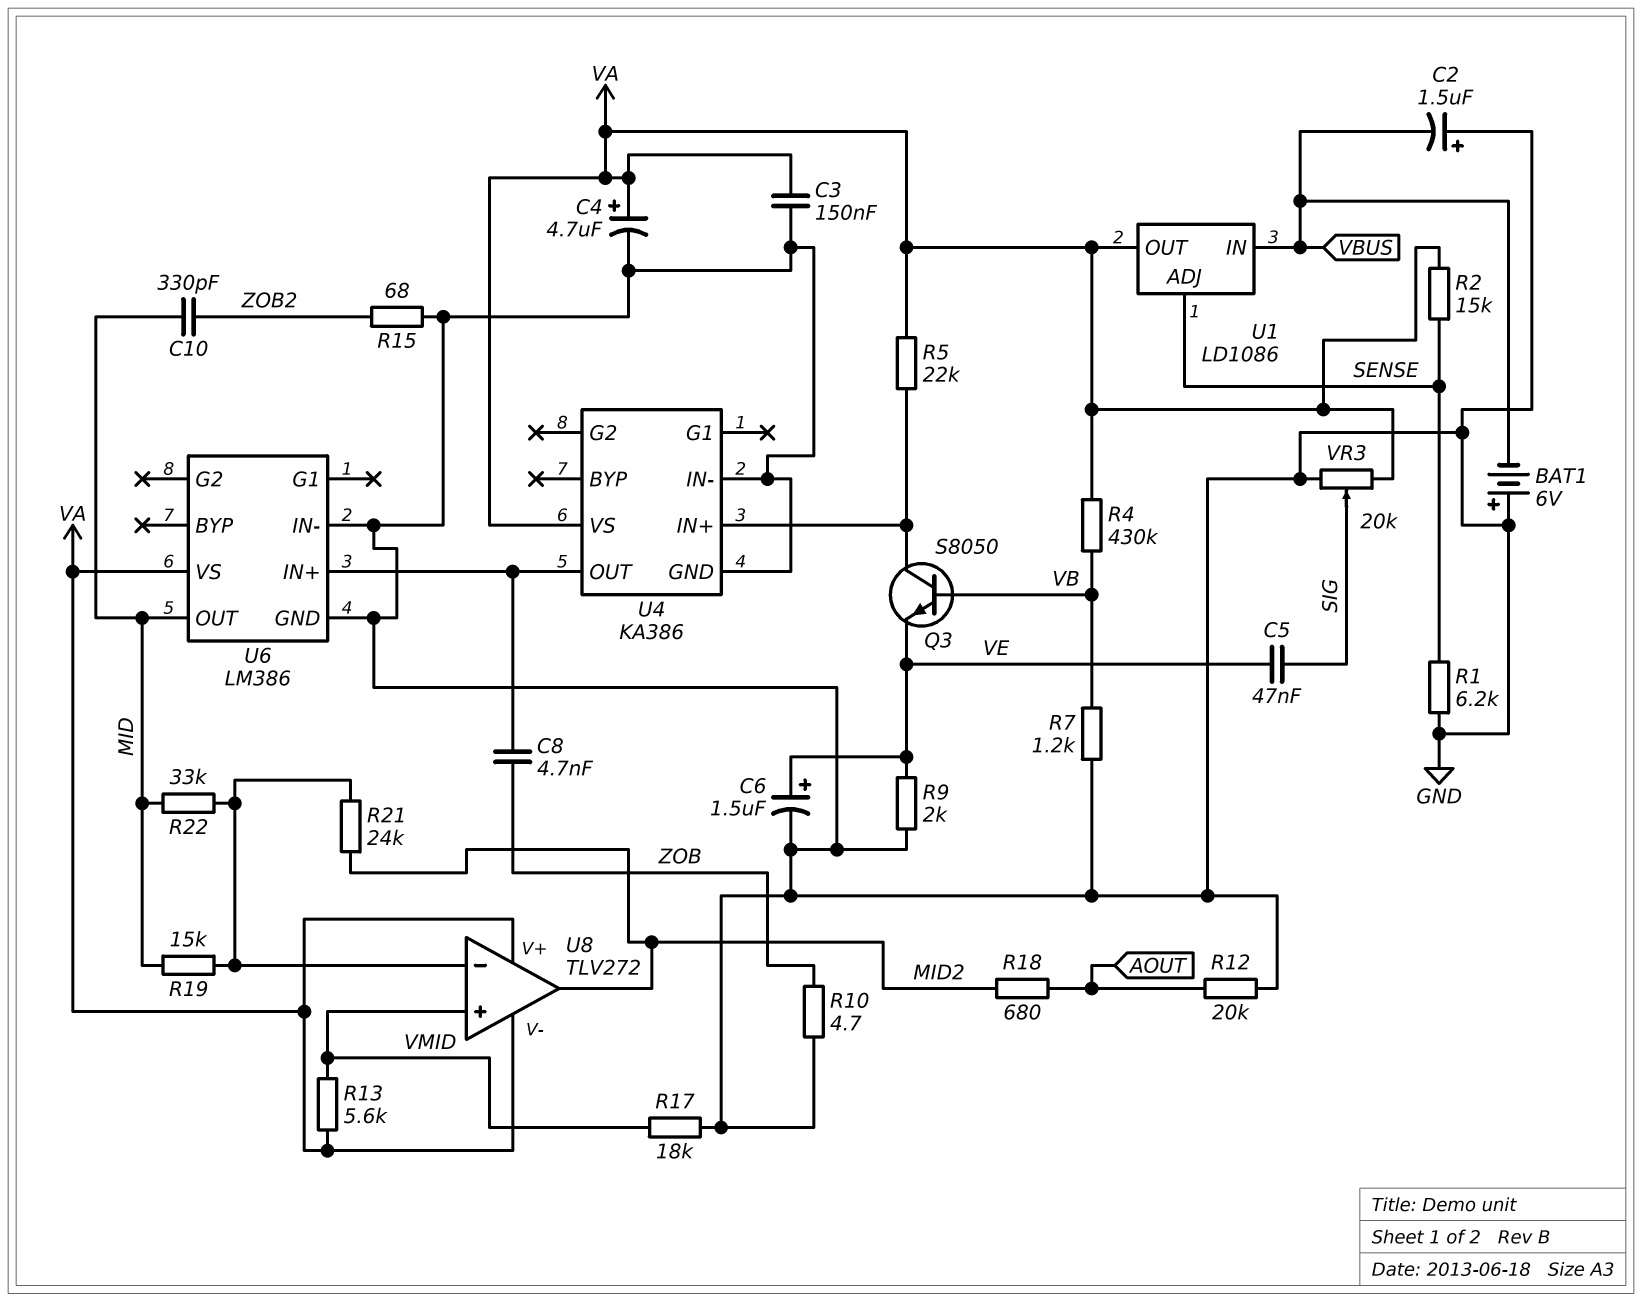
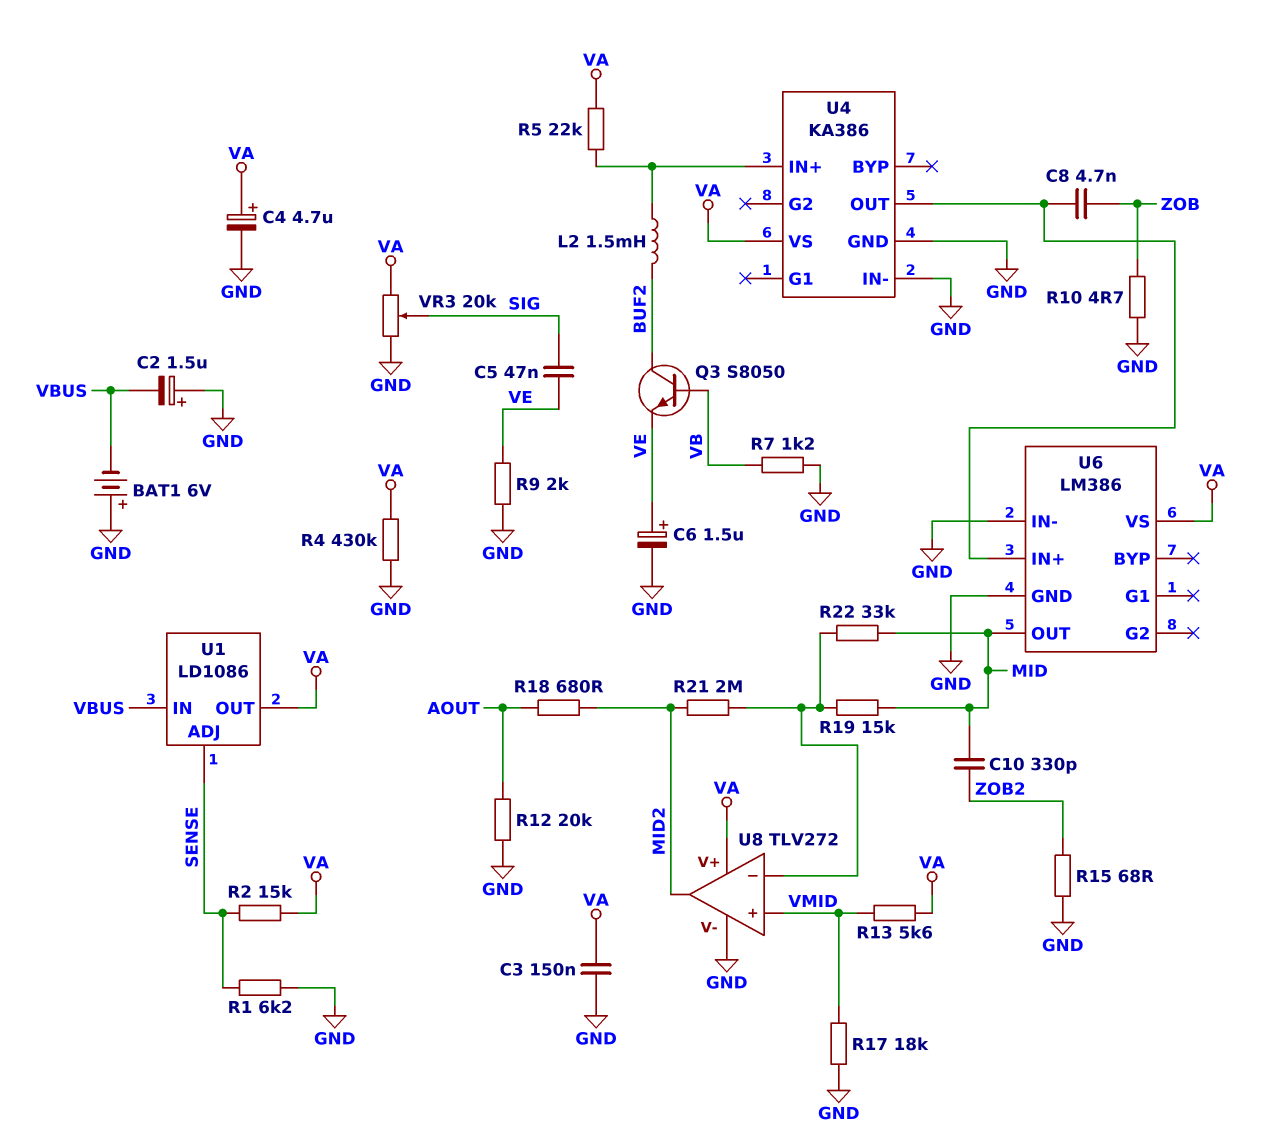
L2: none -> 1.5mH (BUF2, U4/IN+)
Q3: NPN S8050 (B VB, C U4/IN+, E VE) -> NPN S8050 (B VB, C BUF2, E VE)
R4: 430k (VA, VB) -> 430k (GND, VA)
R21: 24k (MID2, U8/in-) -> 2M (MID2, U8/in-)
U8 pin V-: VA -> GND

